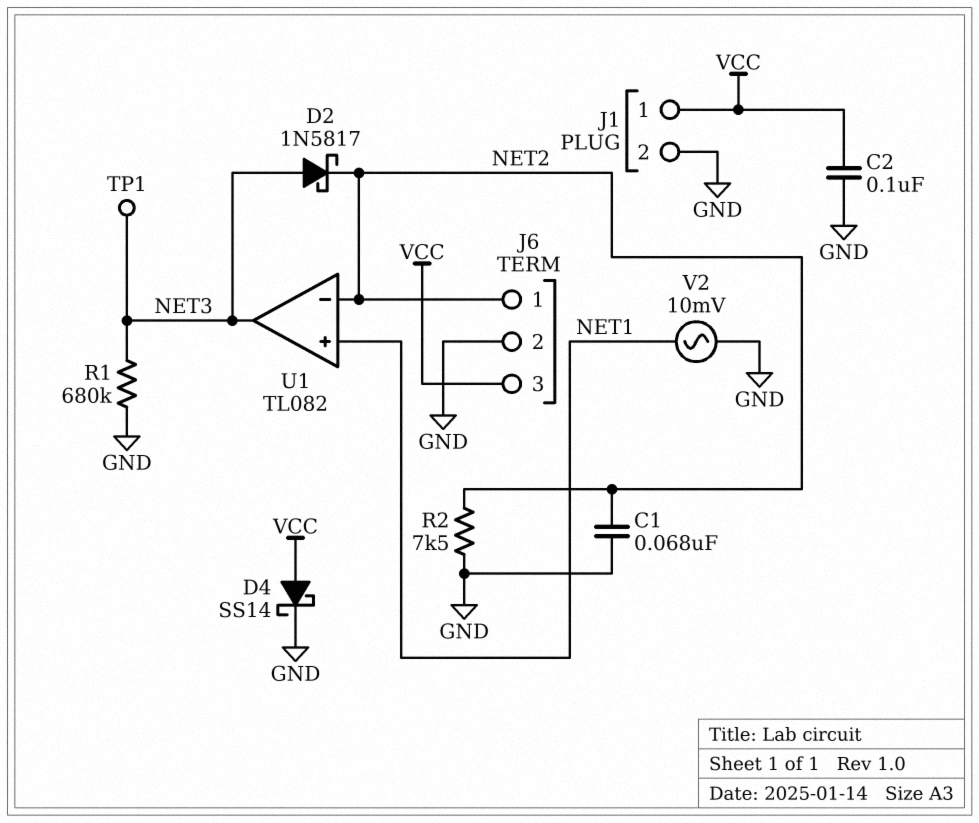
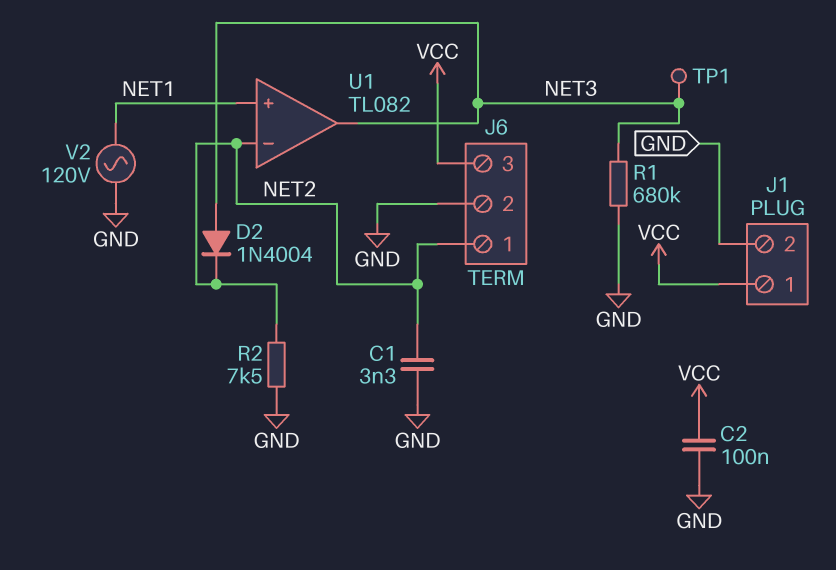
C1: 68nF (GND, NET2) -> 3.3nF (GND, NET2)
D2: schottky 1N5817 (A NET3, K NET2) -> diode 1N4004 (A NET3, K NET2)
D4: schottky SS14 (A VCC, K GND) -> none
V2: AC 10mV (GND, NET1) -> AC 120V (GND, NET1)

